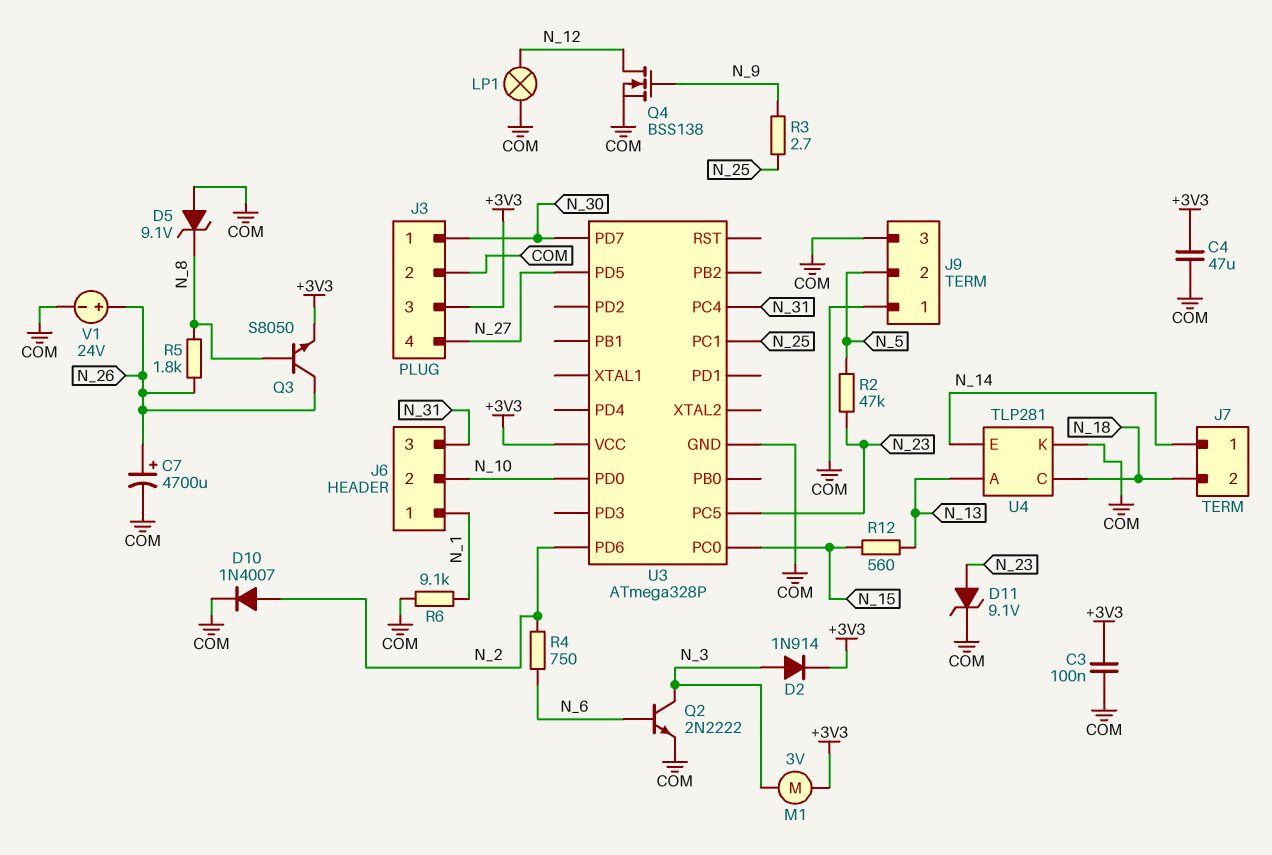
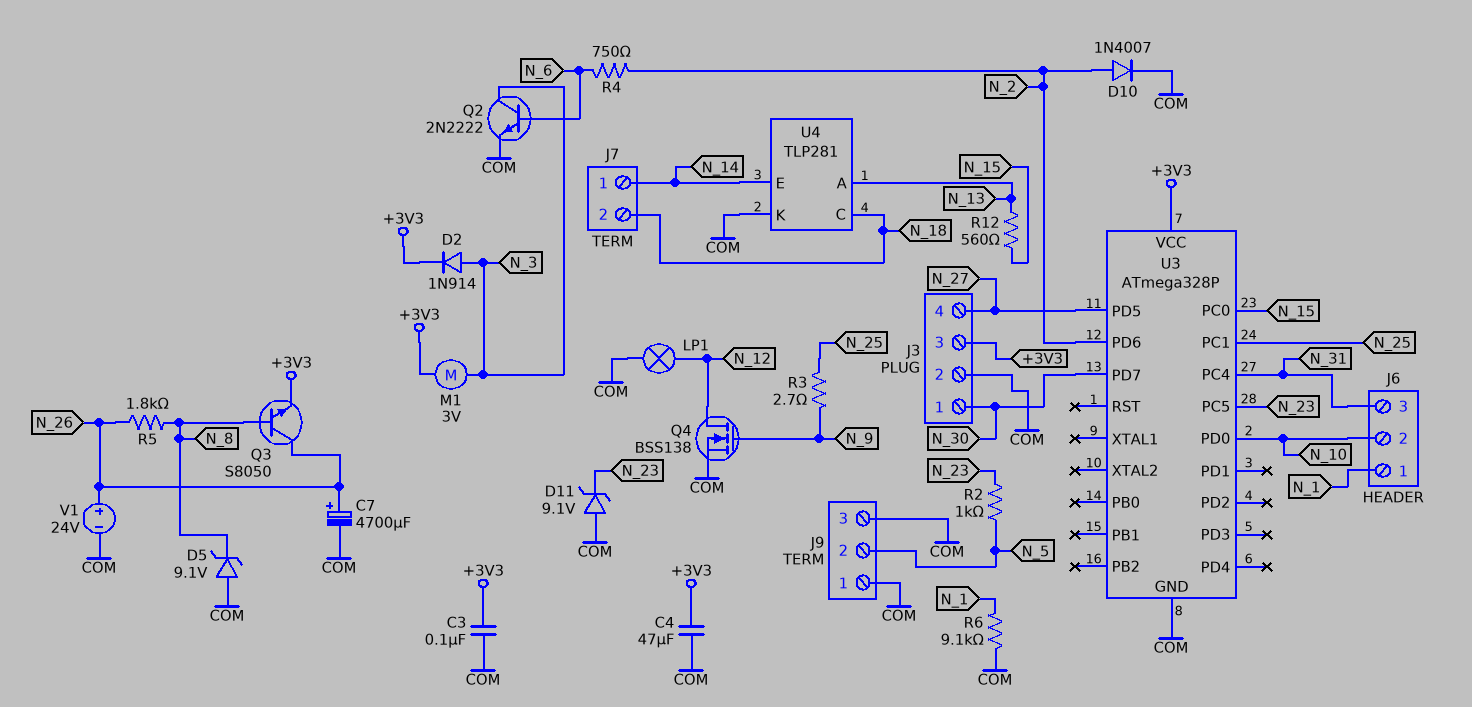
D11: zener 9.1V (A N_23, K COM) -> zener 9.1V (A COM, K N_23)
R2: 47k (N_5, N_23) -> 1k (N_5, N_23)

